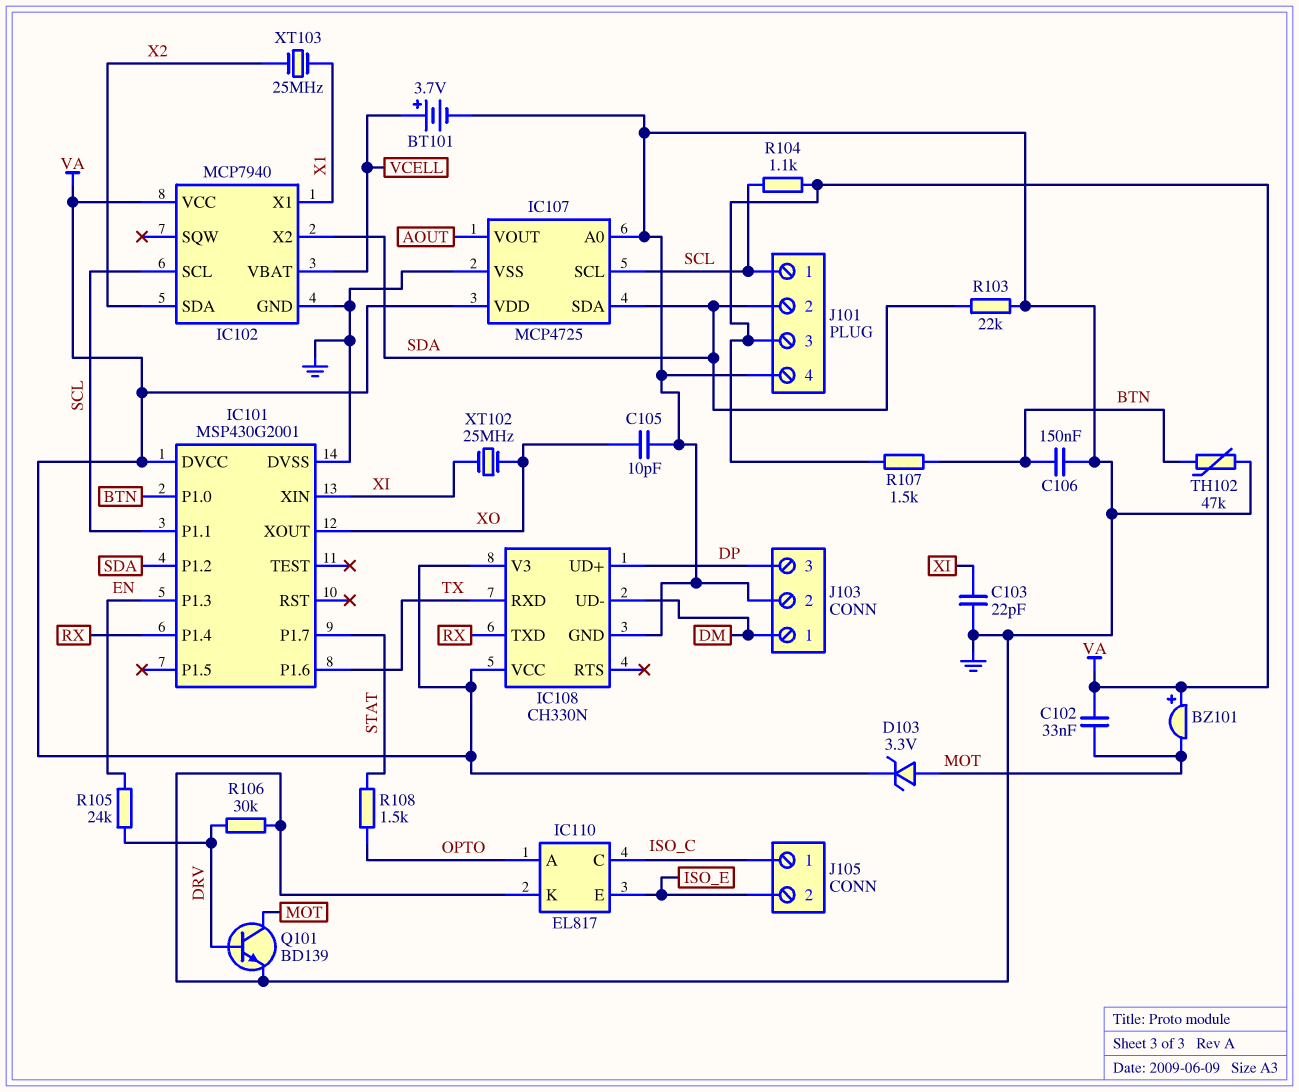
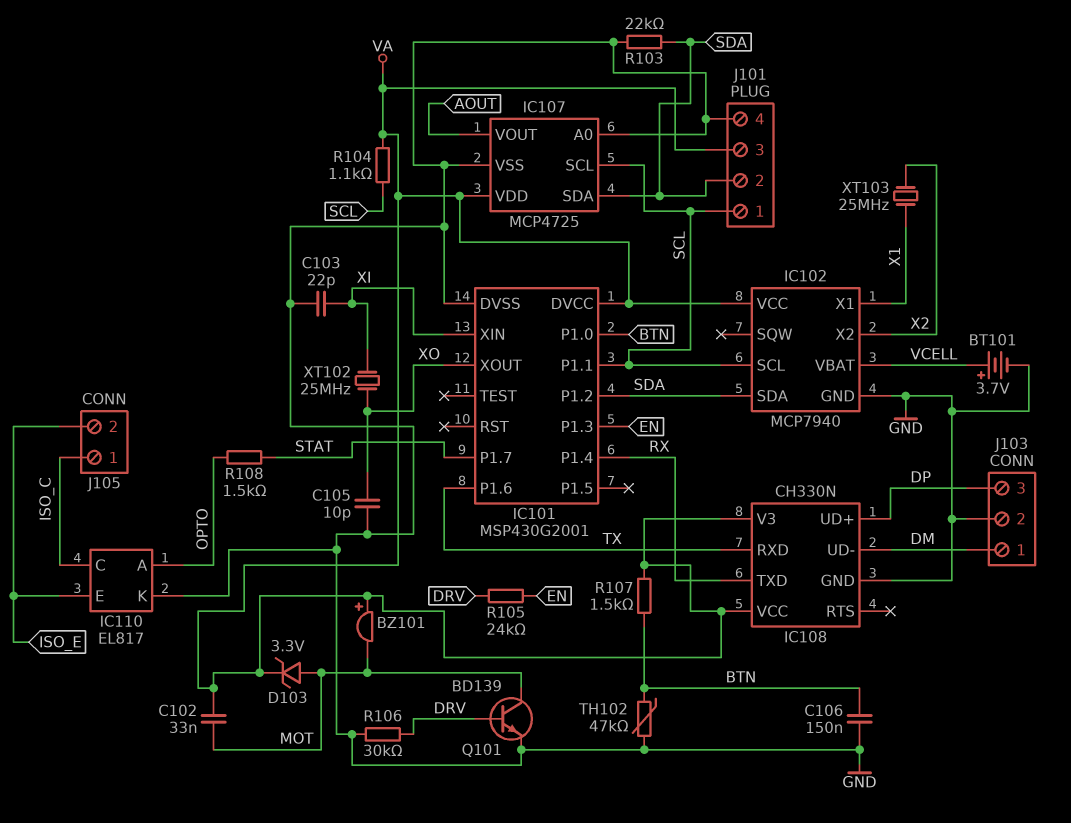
IC102 pin SDA: X2 -> SDA
IC102 pin X2: SDA -> X2

